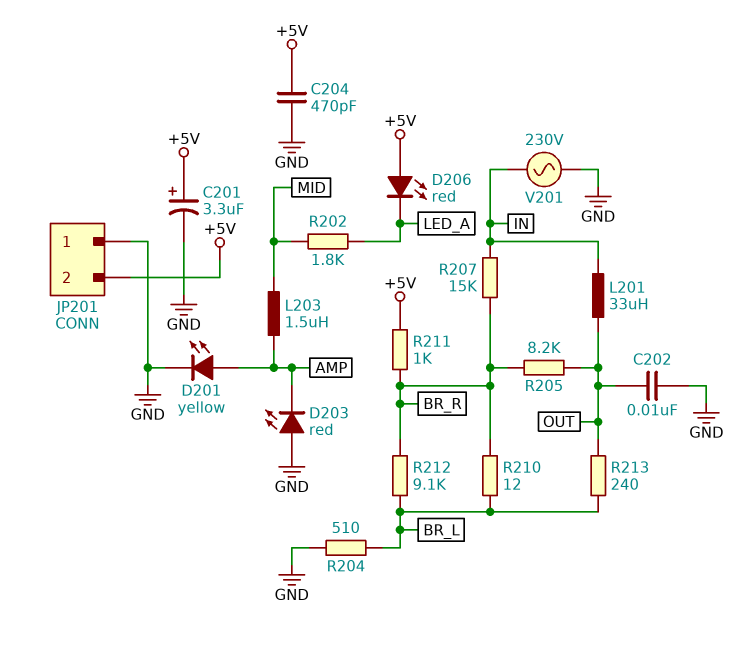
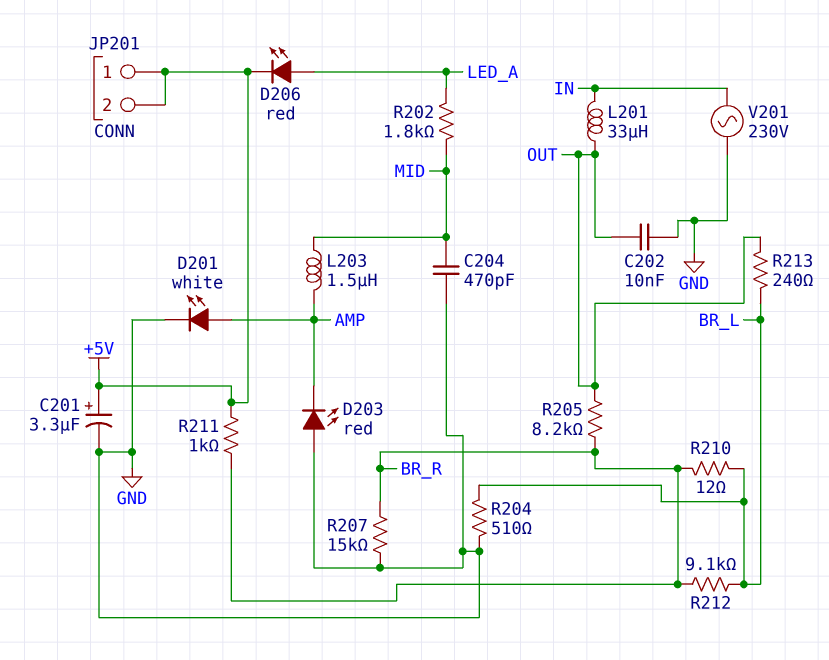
C204: 470pF (+5V, GND) -> 470pF (GND, MID)
D201: LED yellow (A AMP, K GND) -> LED white (A AMP, K GND)
D206: LED red (A +5V, K LED_A) -> LED red (A LED_A, K +5V)
JP201 pin 1: GND -> +5V
R207: 15k (BR_R, IN) -> 15k (BR_R, GND)

